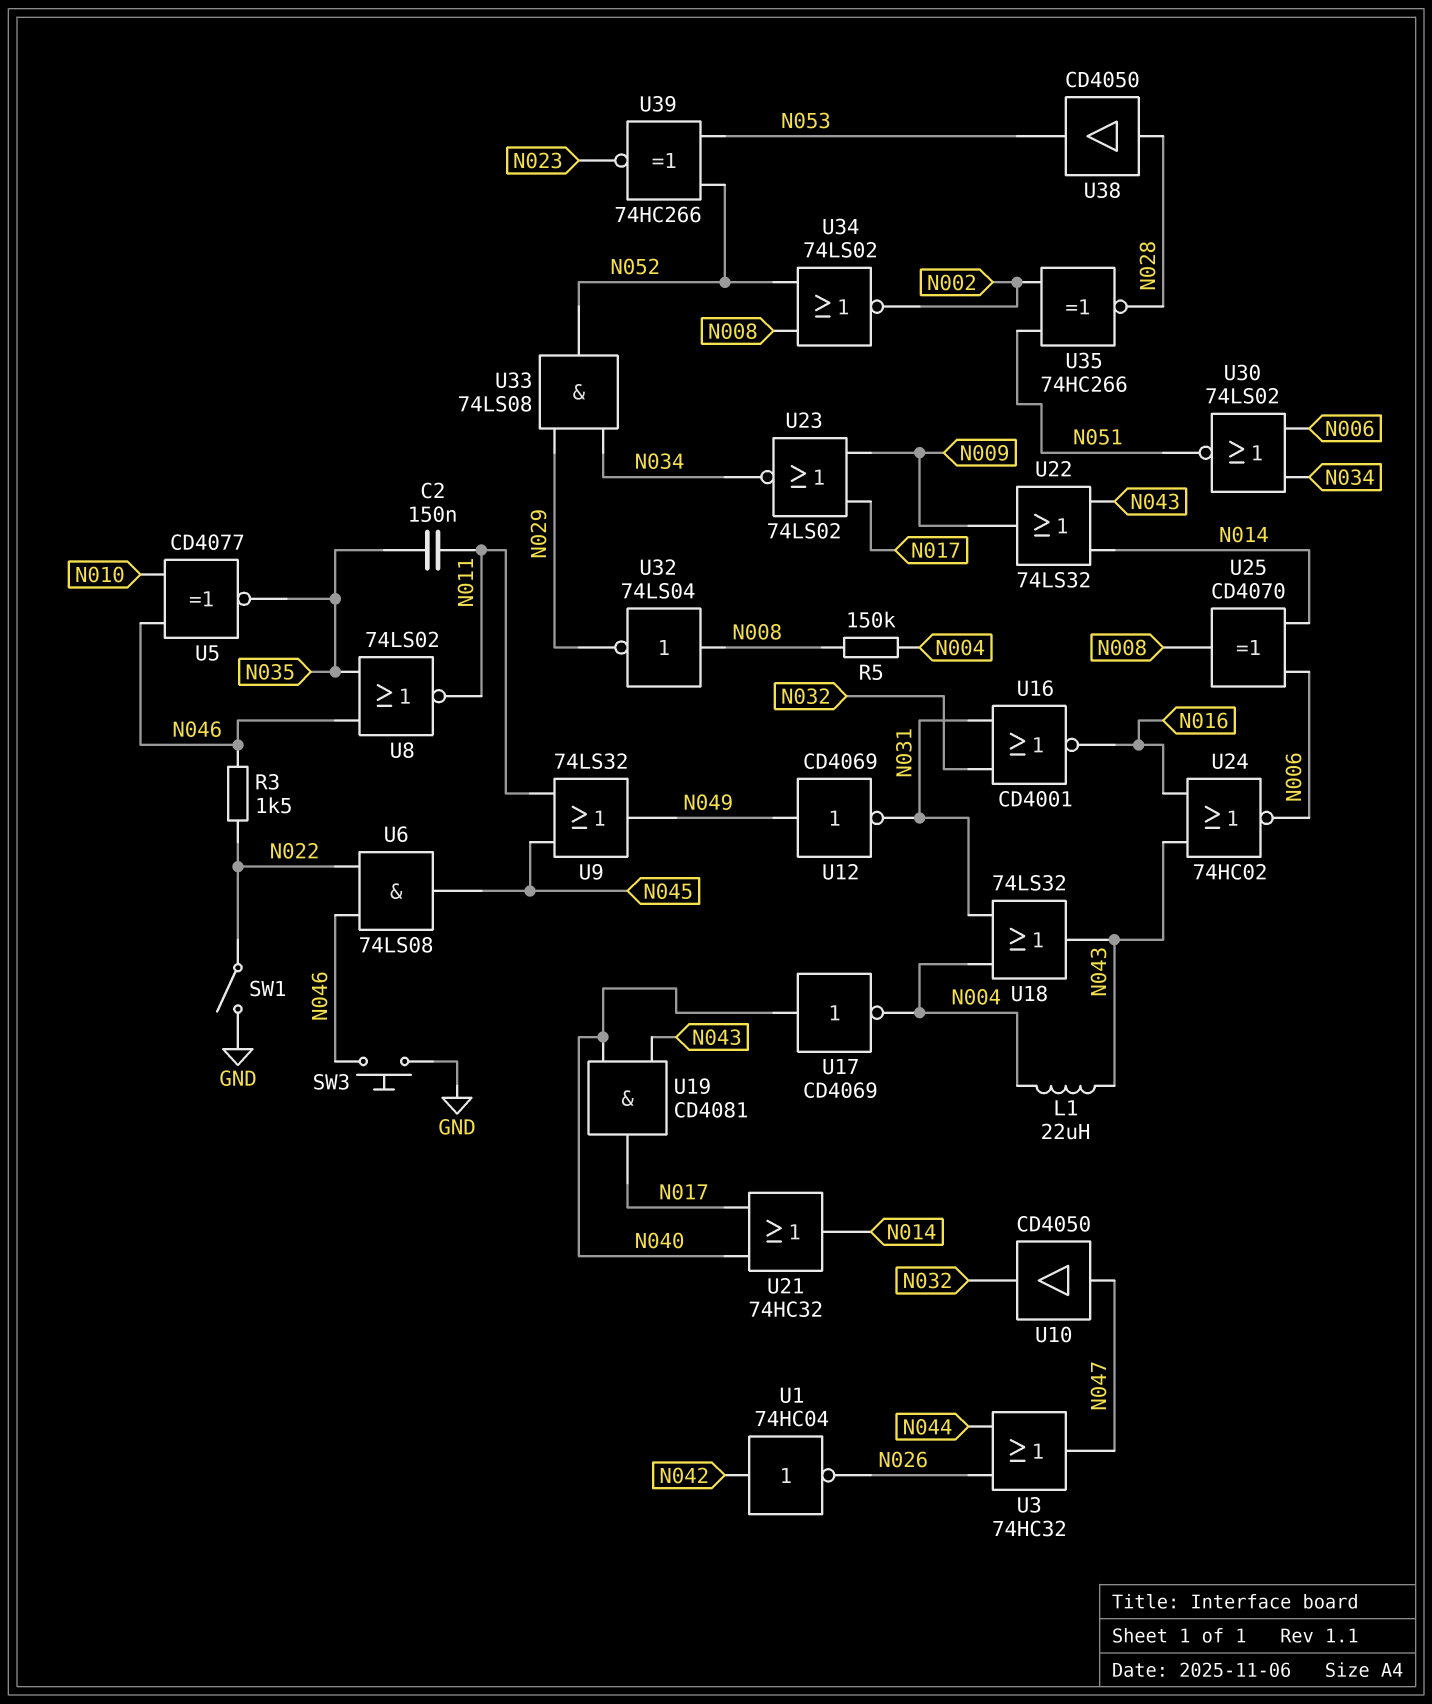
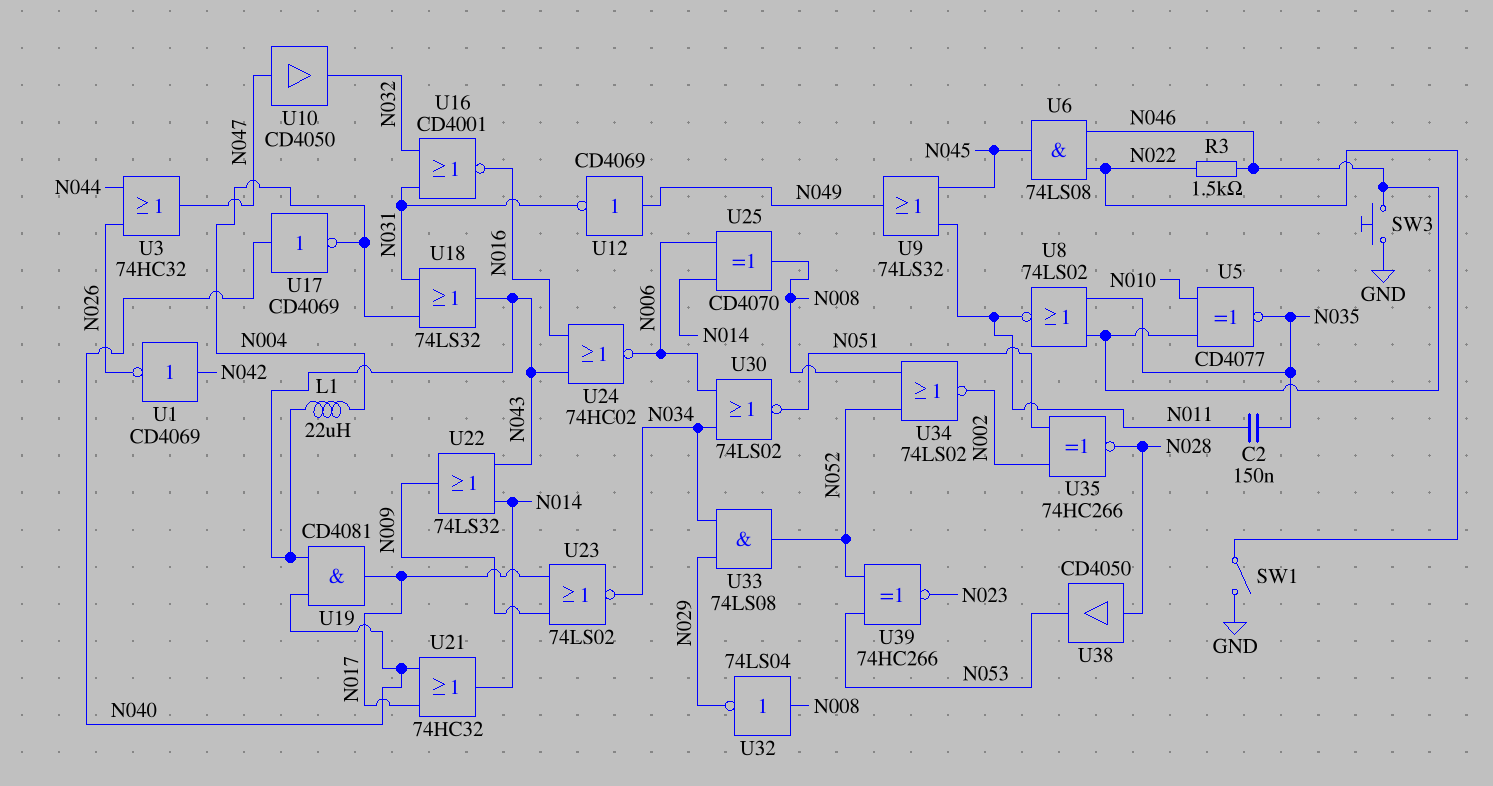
R5: 150k (N004, N008) -> none
U1: NOT 74HC04 (in N042, out N026) -> NOT CD4069 (in N042, out N026)

